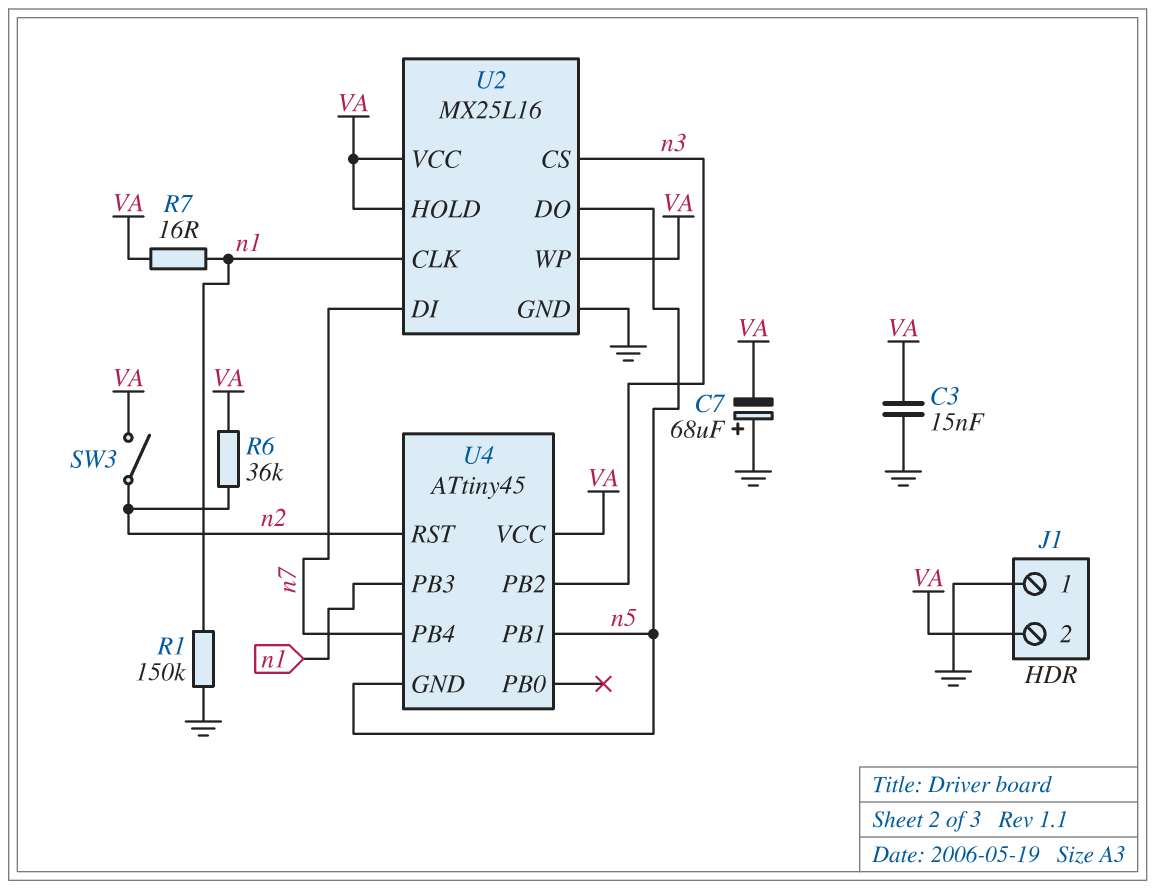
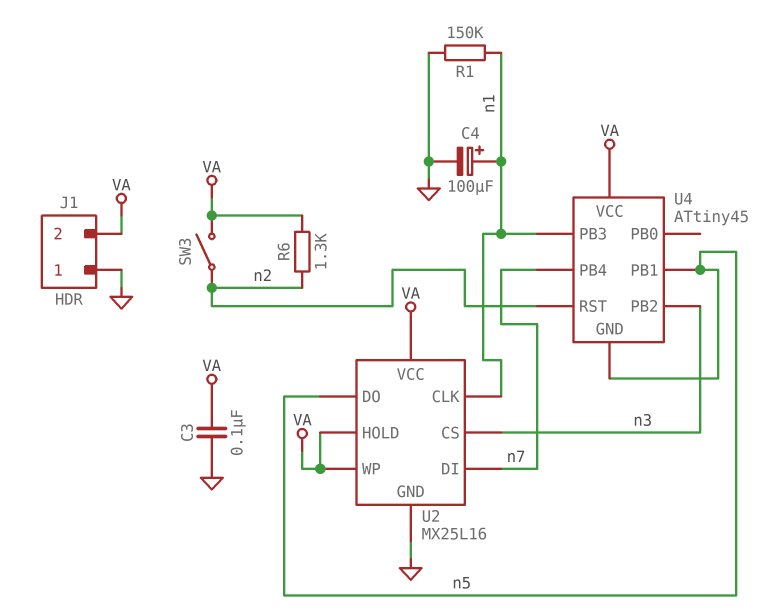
C3: 15nF (GND, VA) -> 100nF (GND, VA)
C4: none -> 100uF (plus n1, minus GND)
C7: 68uF (plus GND, minus VA) -> none
R6: 36k (VA, n2) -> 1.3k (VA, n2)
R7: 16 (VA, n1) -> none

